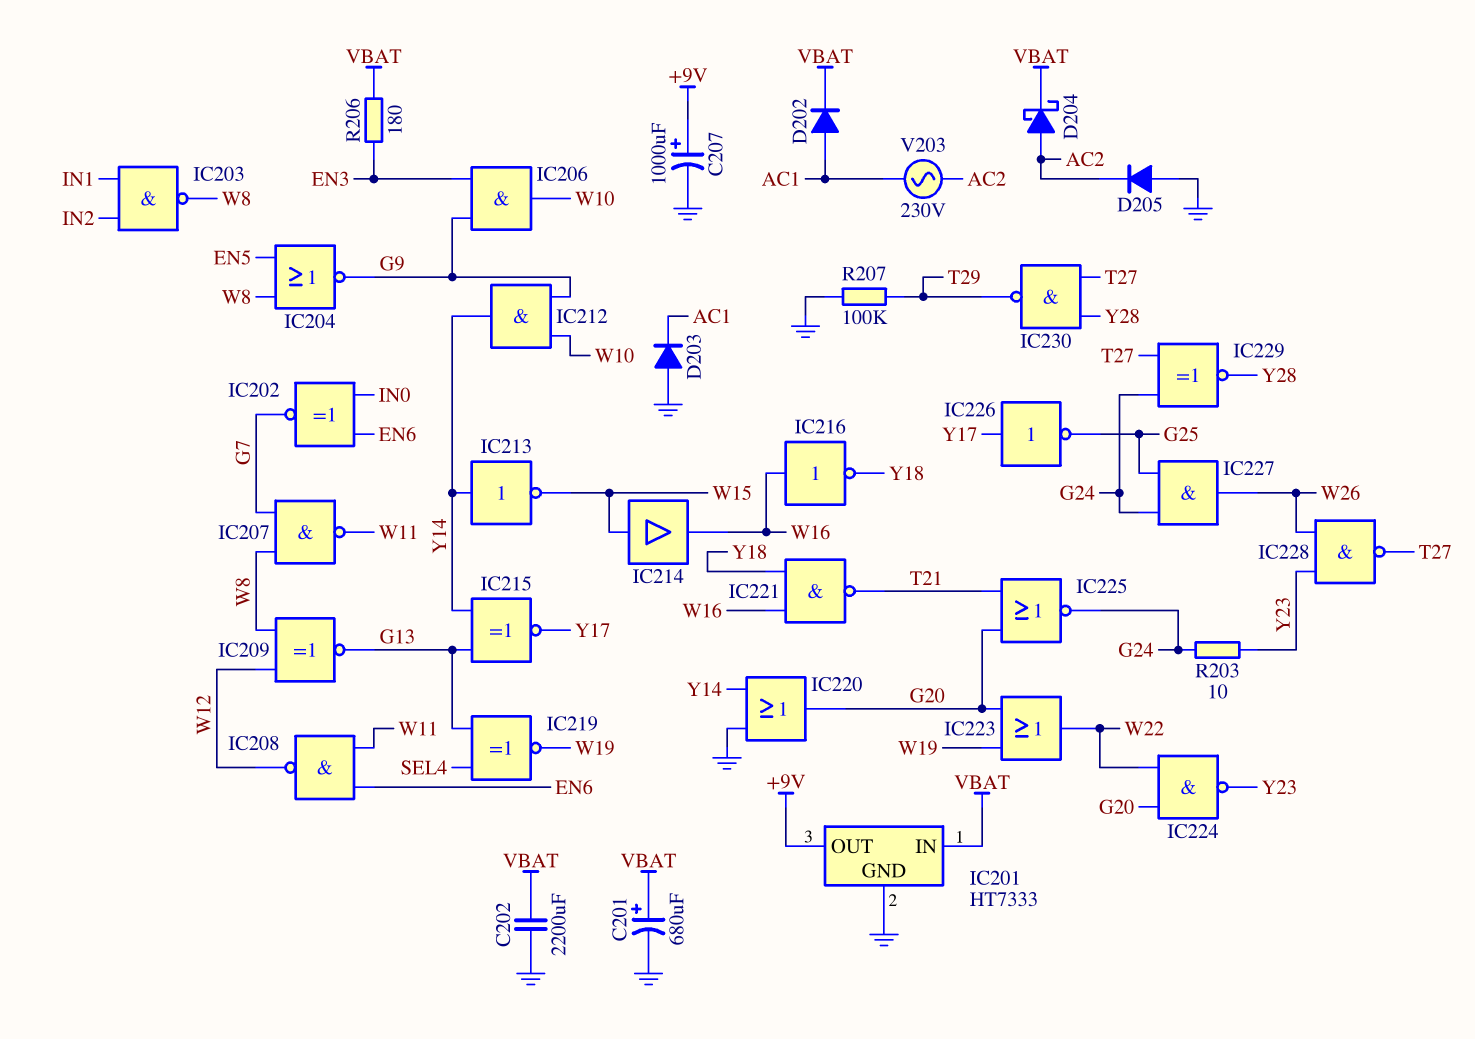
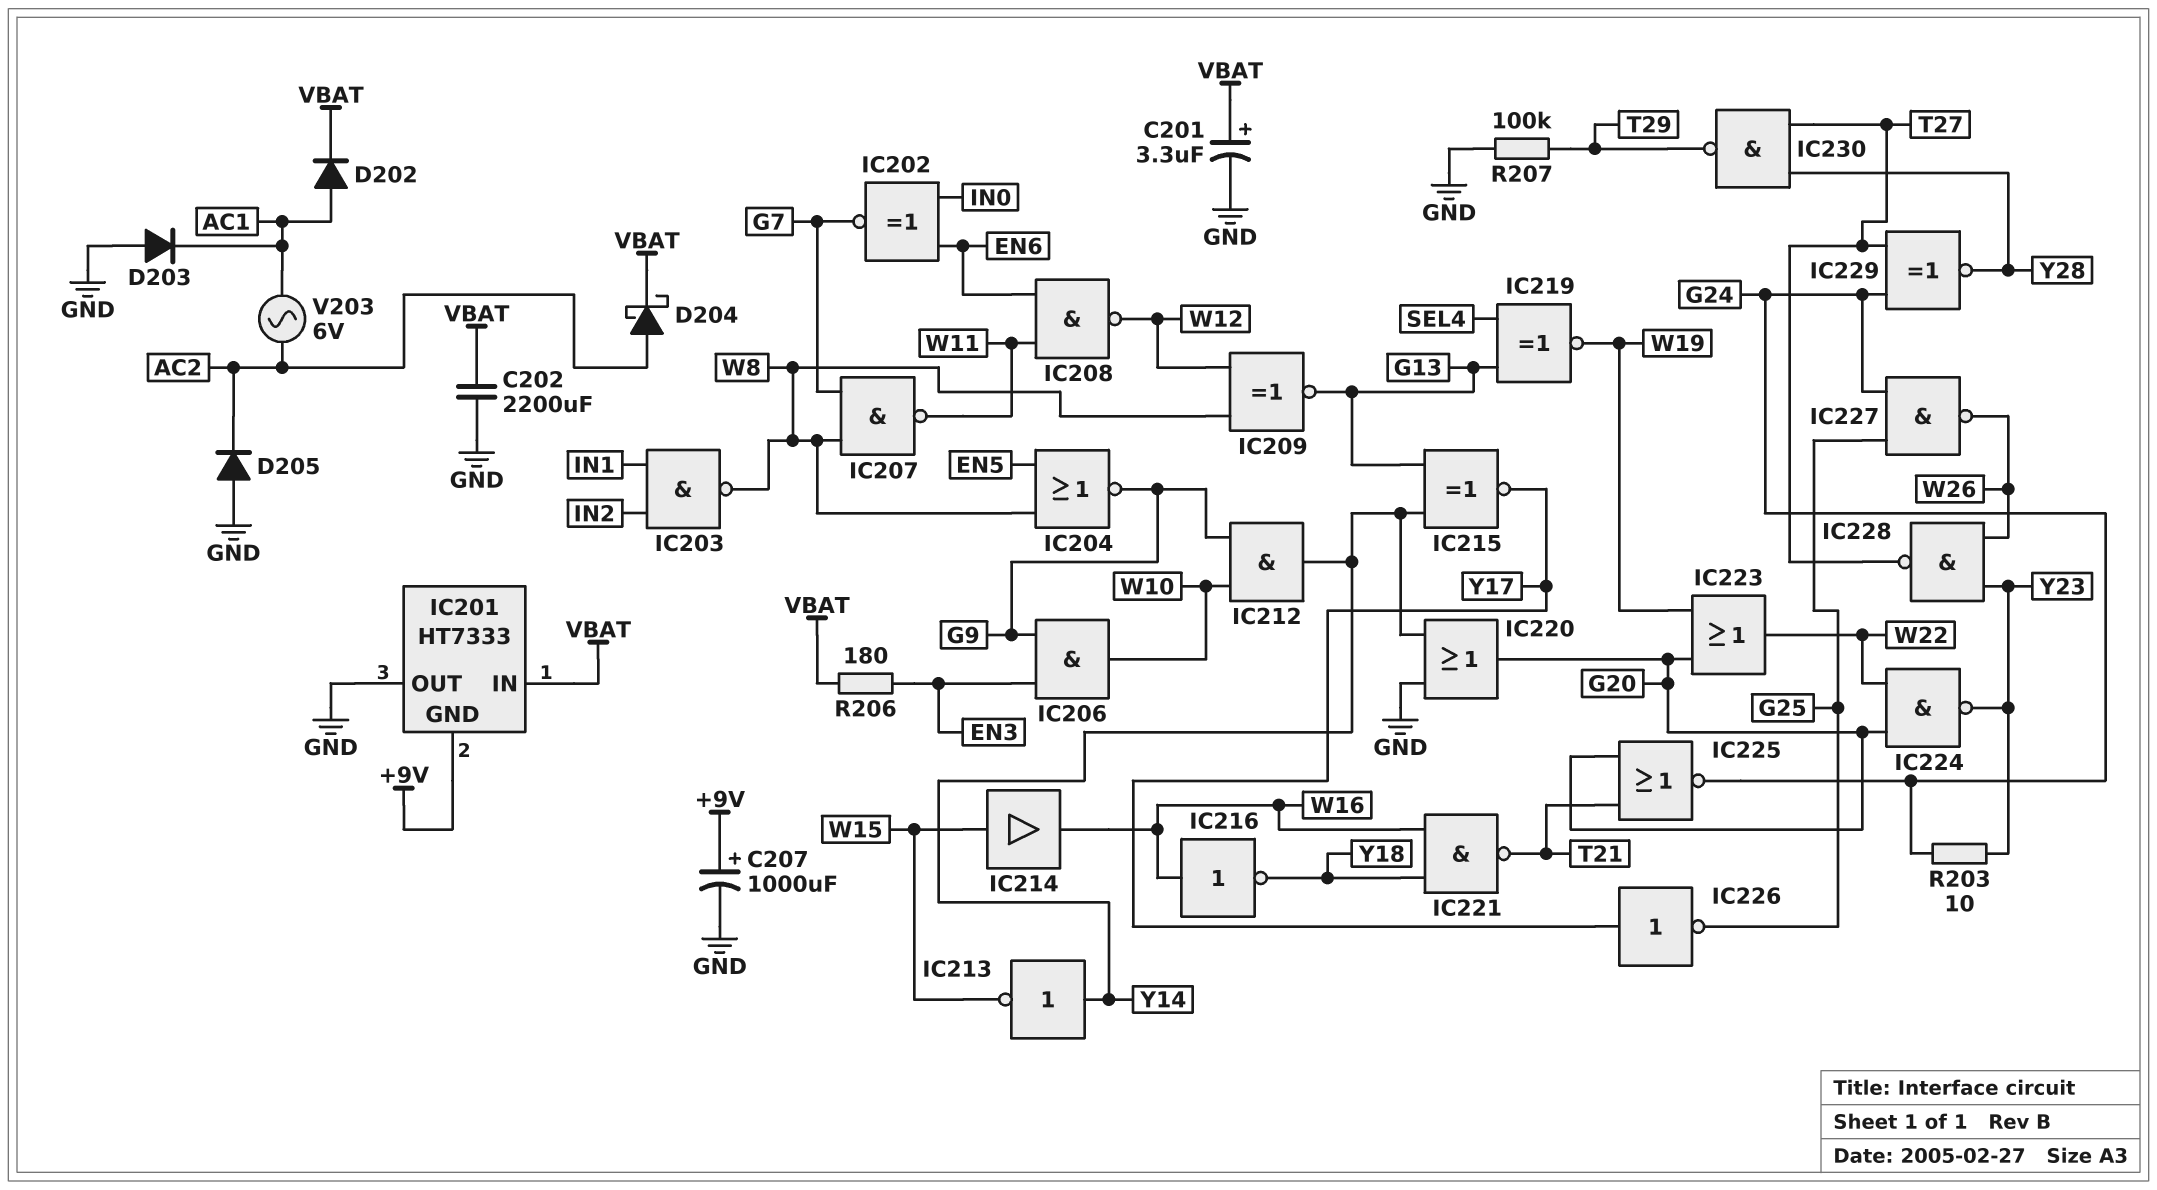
C201: 680uF (plus VBAT, minus GND) -> 3.3uF (plus VBAT, minus GND)
IC201 pin GND: GND -> +9V
IC201 pin OUT: +9V -> GND
IC227: AND (in G24, in G25, out W26) -> NAND (in G24, in G25, out W26)
V203: AC 230V (AC1, AC2) -> AC 6V (AC1, AC2)

